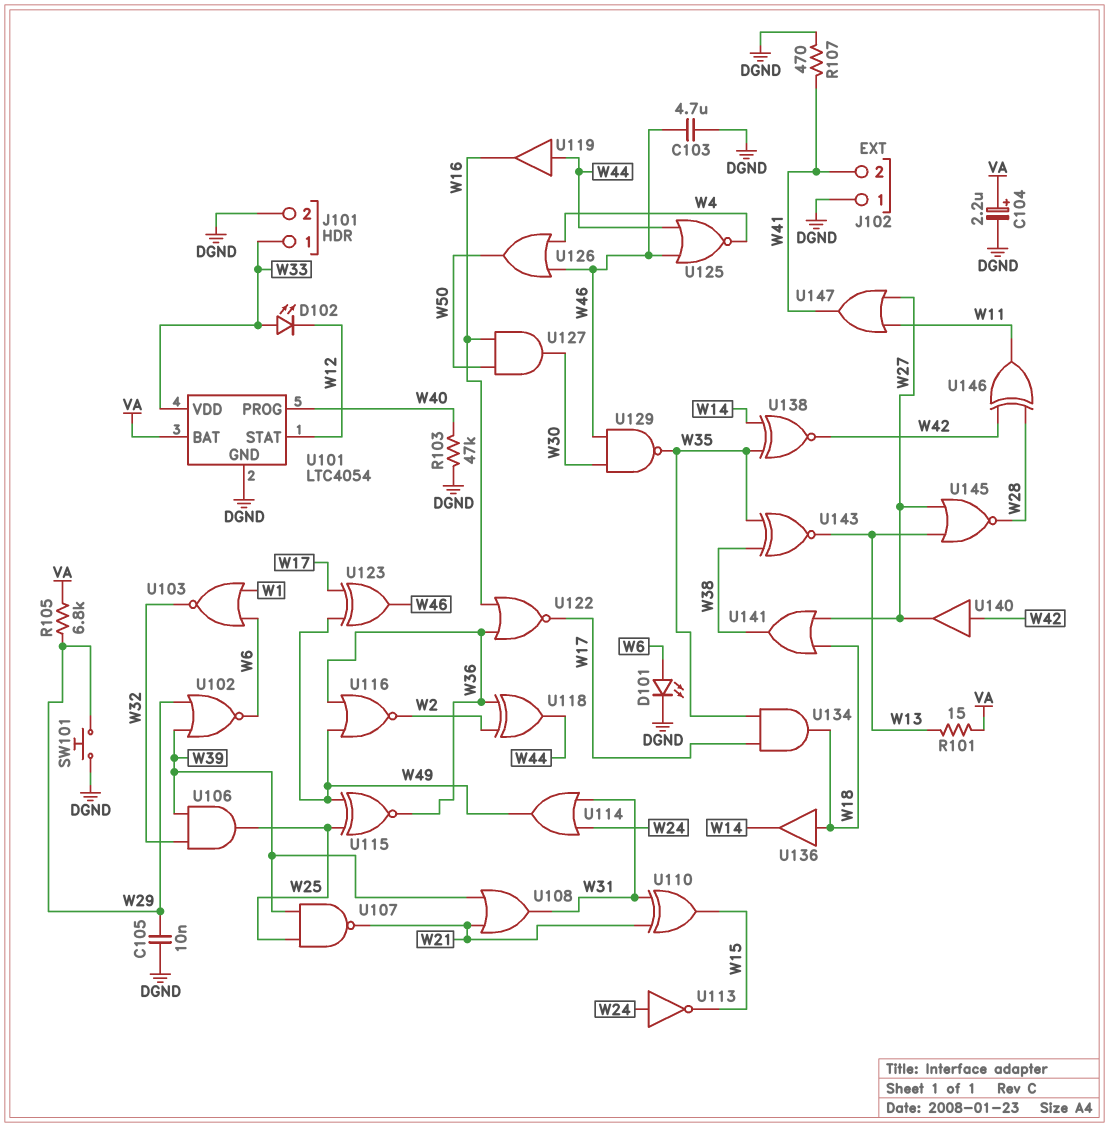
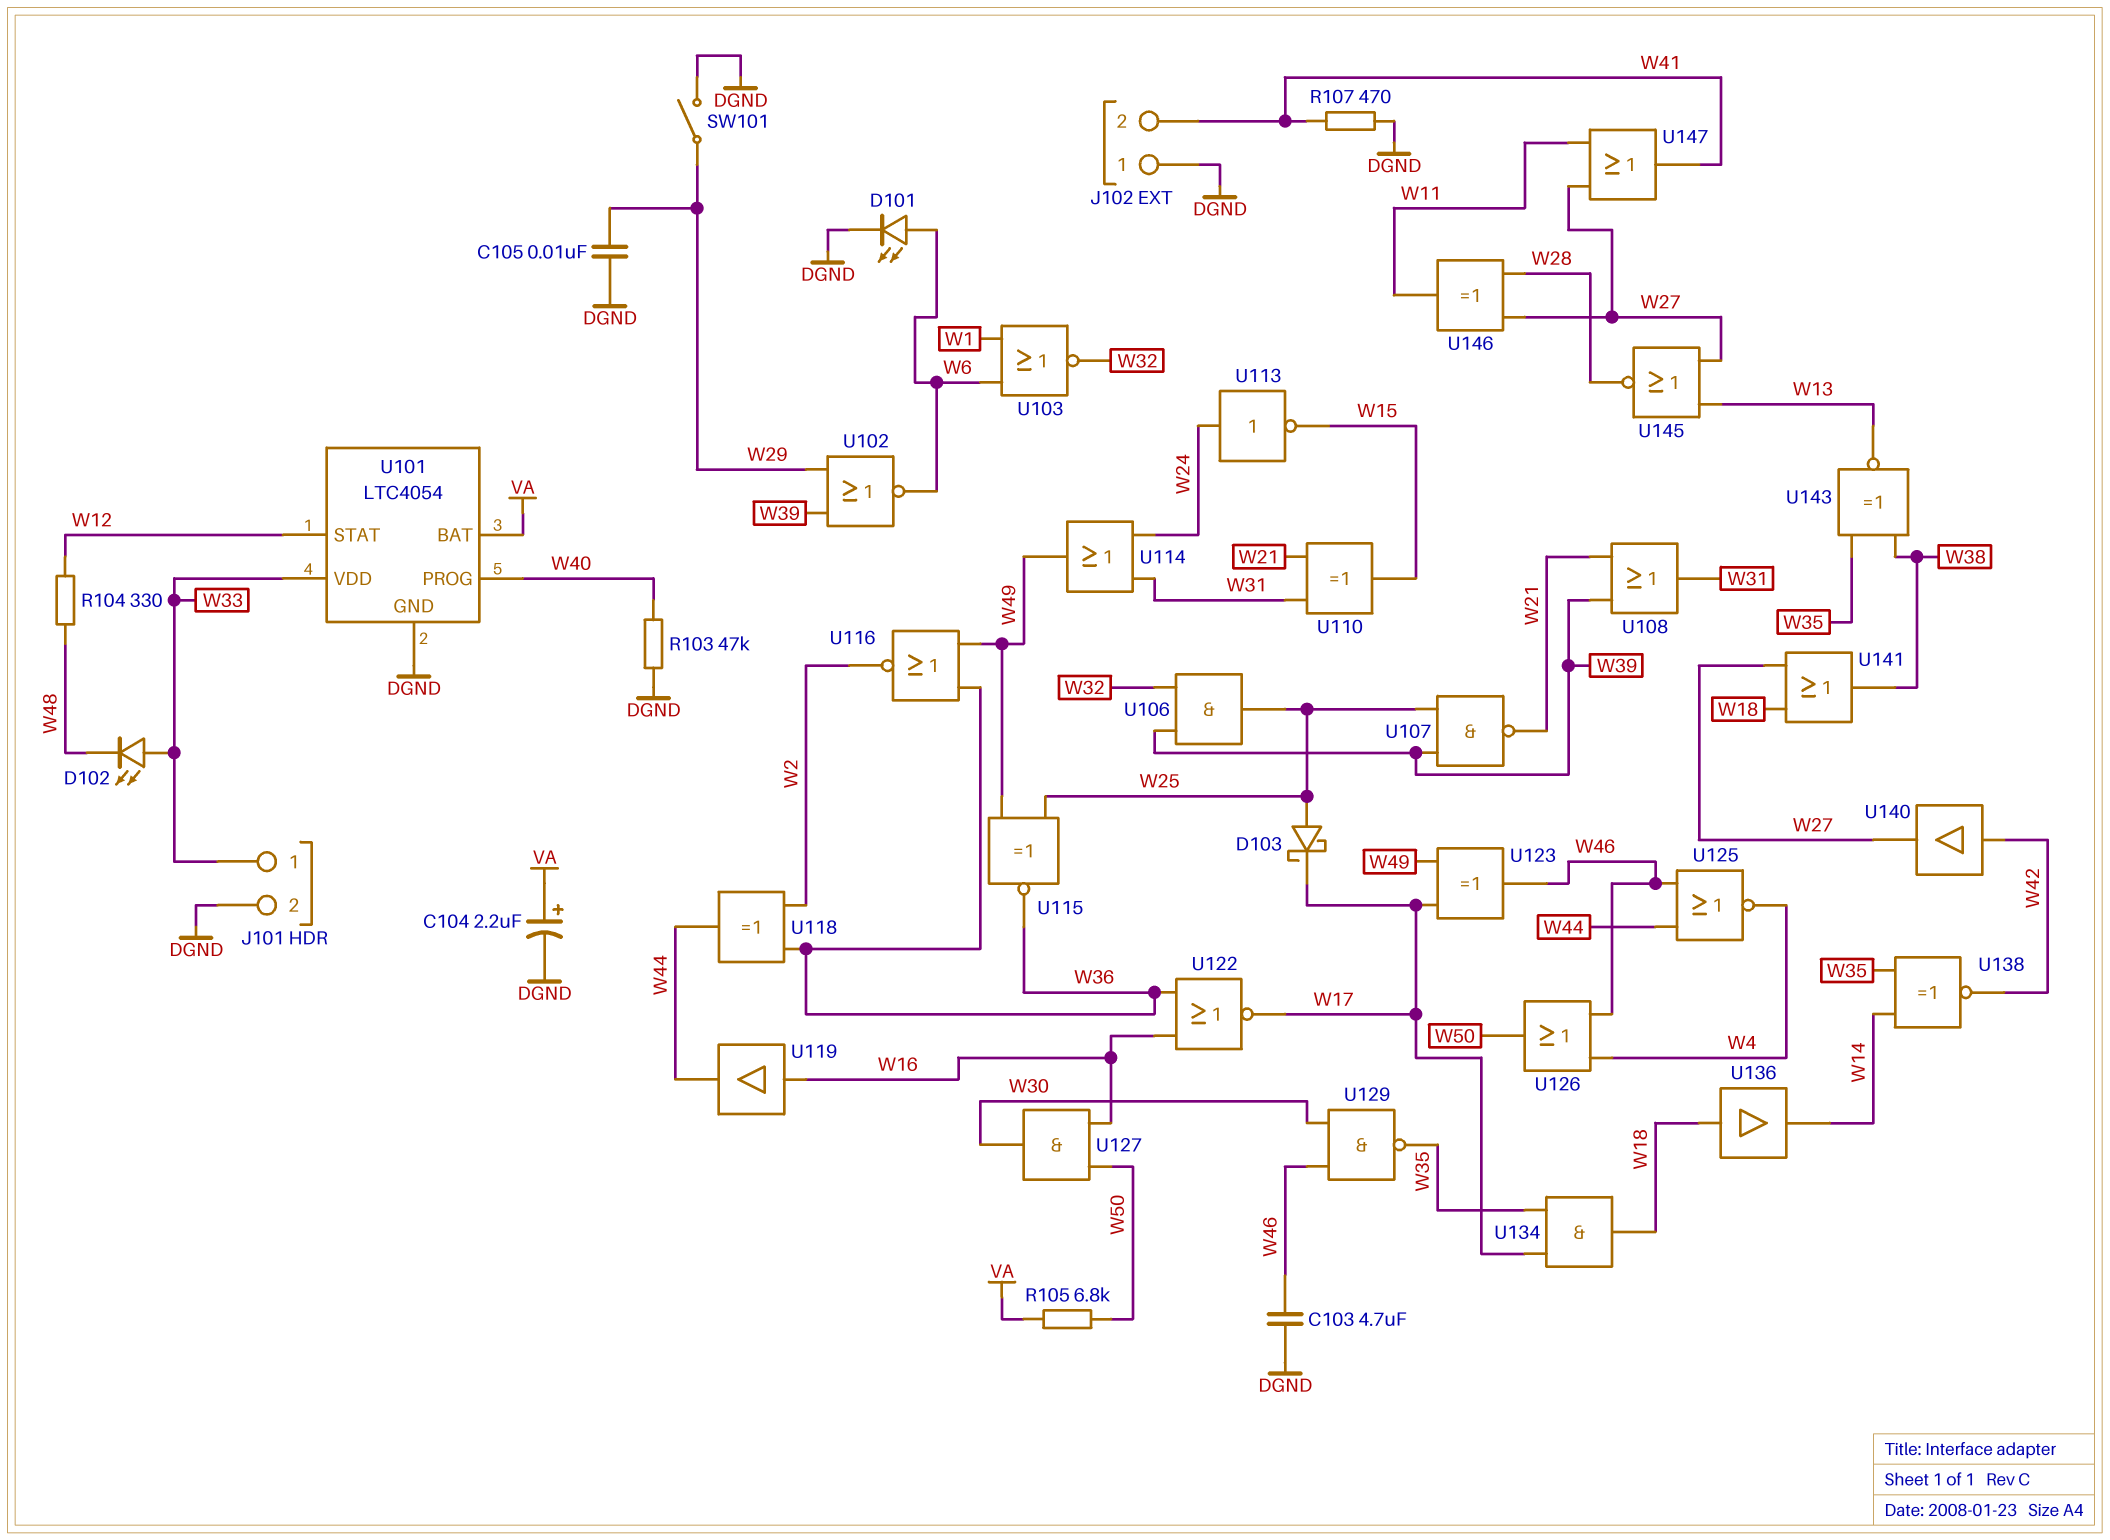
D102: LED (A W33, K W12) -> LED (A W33, K W48)
D103: none -> schottky (A W25, K W17)
R101: 15 (VA, W13) -> none
R104: none -> 330 (W12, W48)
R105: 6.8k (VA, W29) -> 6.8k (VA, W50)
SW101: button (DGND, W29) -> switch (DGND, W29)
U119: buffer (in W44, out W16) -> buffer (in W16, out W44)
U146: XOR (in W28, in W42, out W11) -> XOR (in W27, in W28, out W11)

